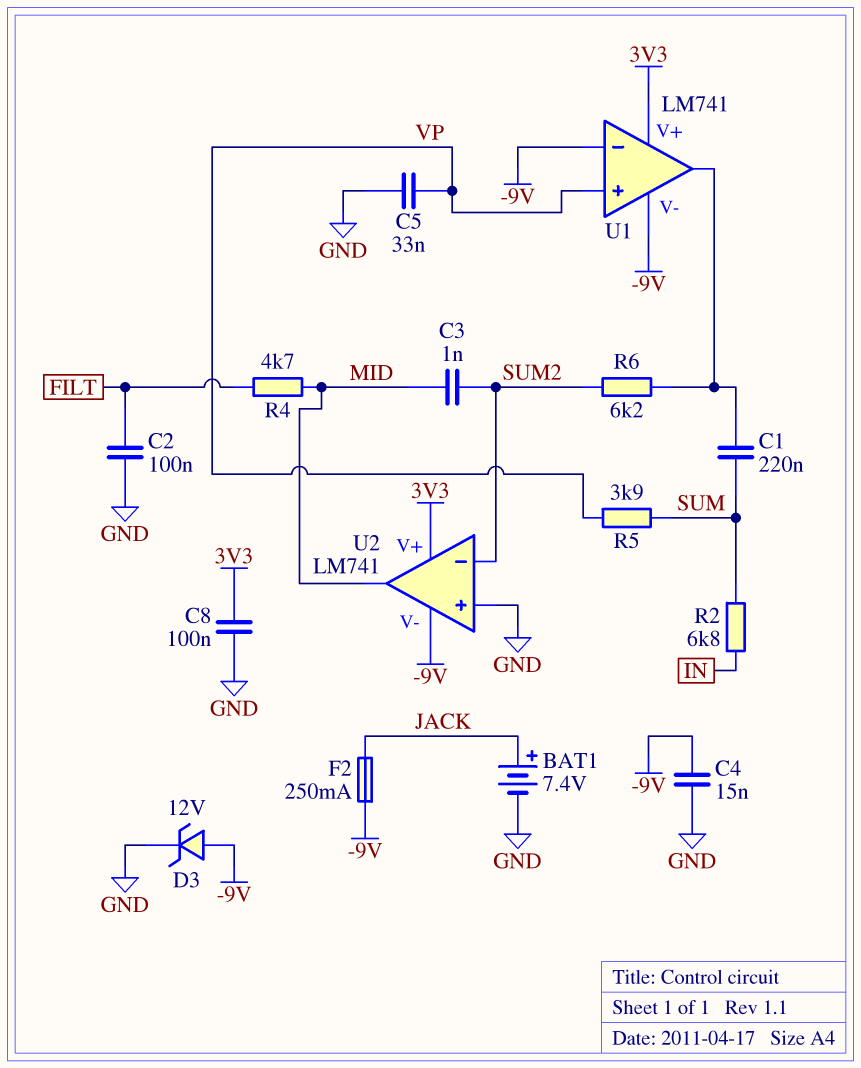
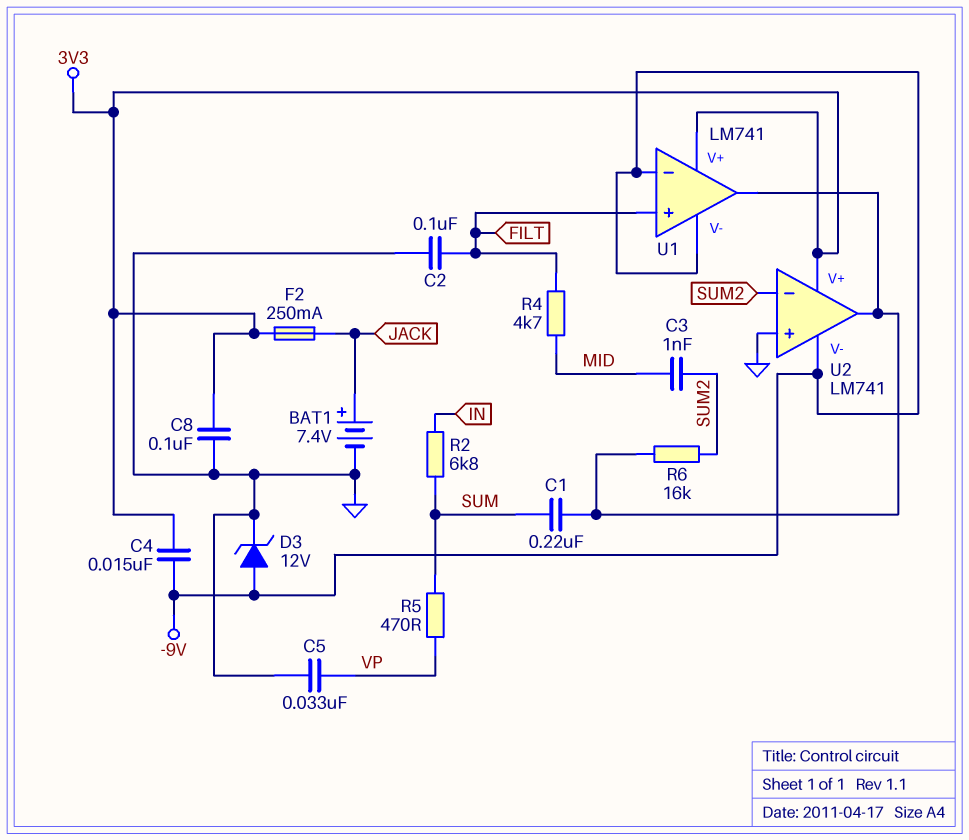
C4: 15nF (-9V, GND) -> 15nF (-9V, 3V3)
F2: 250mA (-9V, JACK) -> 250mA (3V3, JACK)
R5: 3.9k (SUM, VP) -> 470 (SUM, VP)
R6: 6.2k (SUM2, U1/out) -> 16k (SUM2, U1/out)
U1 pin in+: VP -> FILT
U2 pin out: MID -> U1/out

